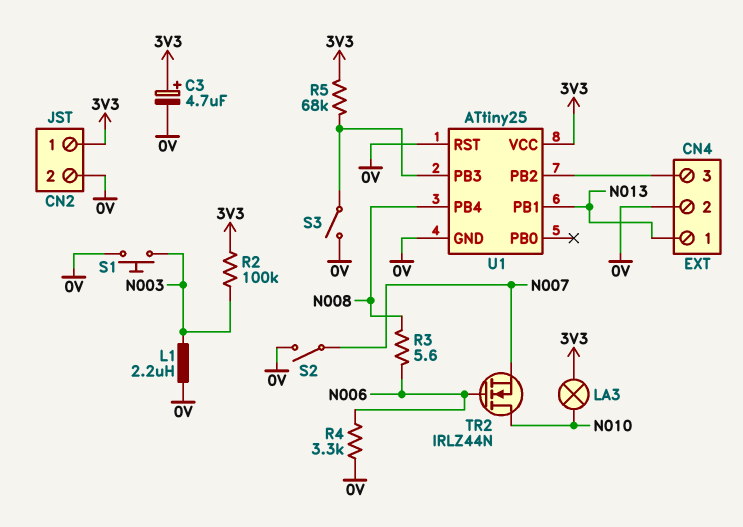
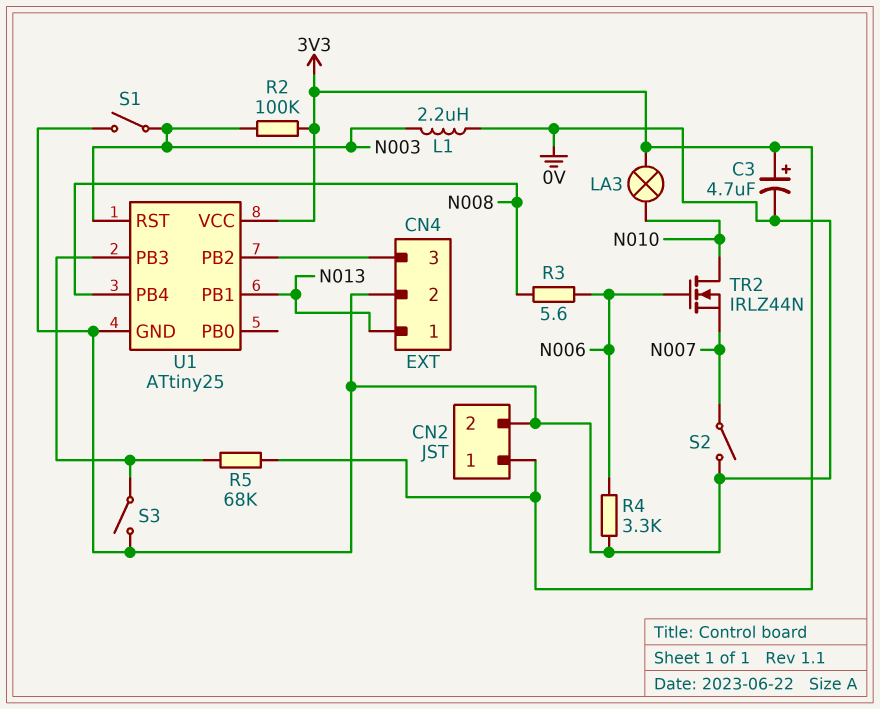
S1: button (0V, N003) -> switch (0V, N003)
U1 pin RST: 0V -> N003

